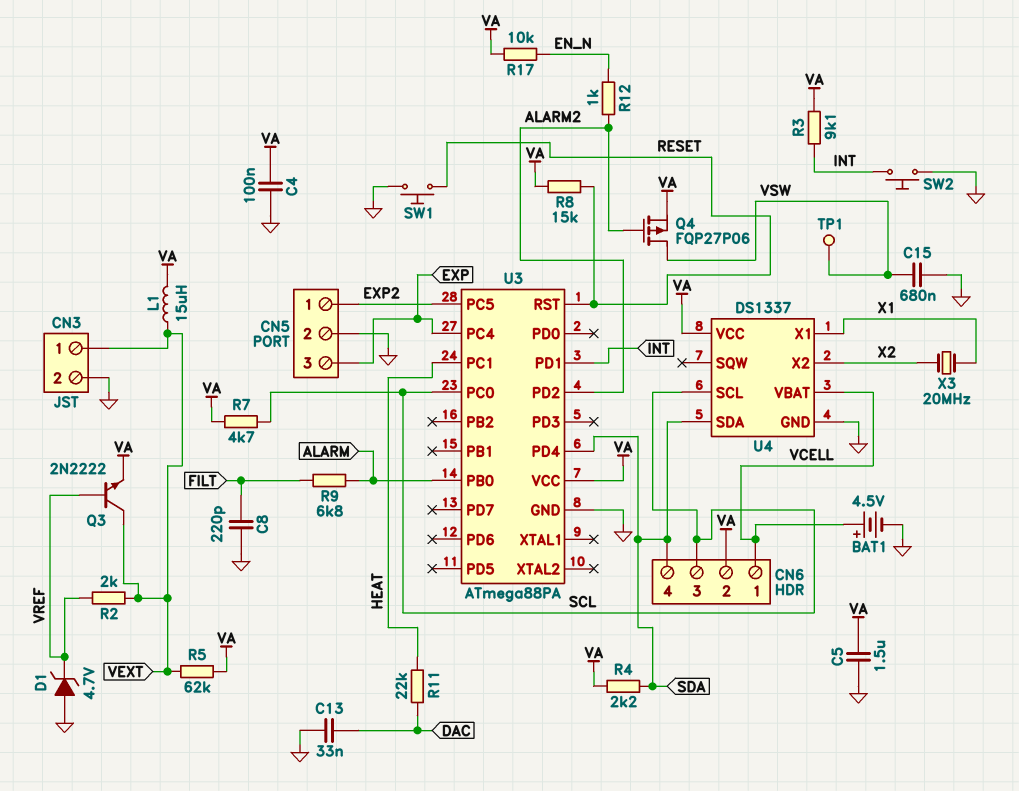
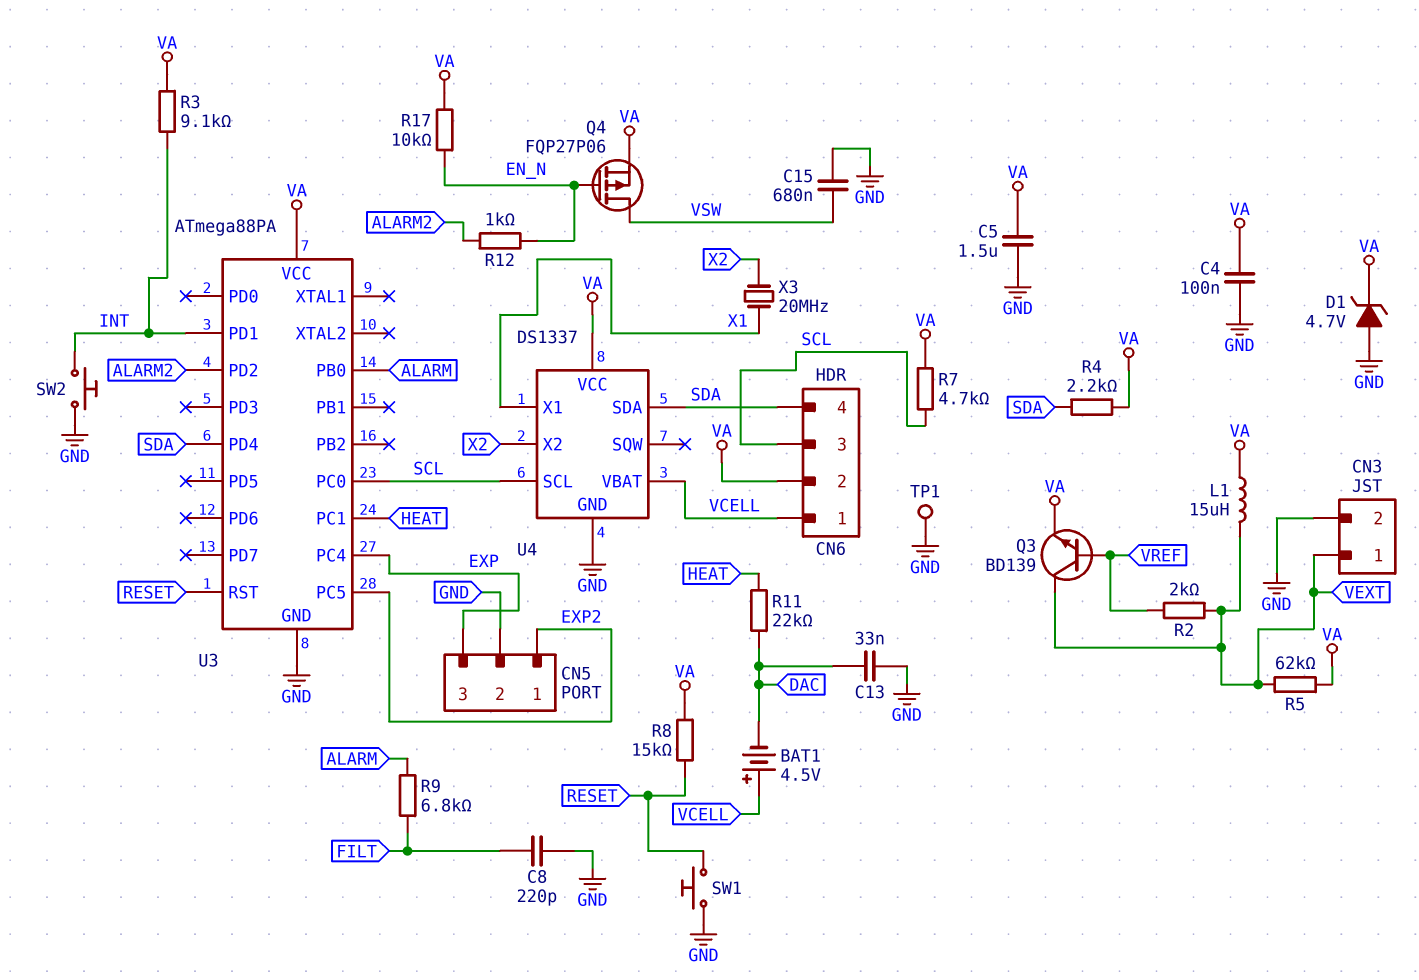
BAT1: 4.5V (plus VCELL, minus GND) -> 4.5V (plus VCELL, minus DAC)
D1: zener 4.7V (A GND, K VREF) -> zener 4.7V (A GND, K VA)
Q3: NPN 2N2222 (B VREF, C VEXT, E VA) -> NPN BD139 (B VREF, C VEXT, E VA)
Q4: PMOS FQP27P06 (G ALARM2, D VSW, S VA) -> PMOS FQP27P06 (G EN_N, D VSW, S VA)
TP1: test point (VSW) -> test point (GND)

